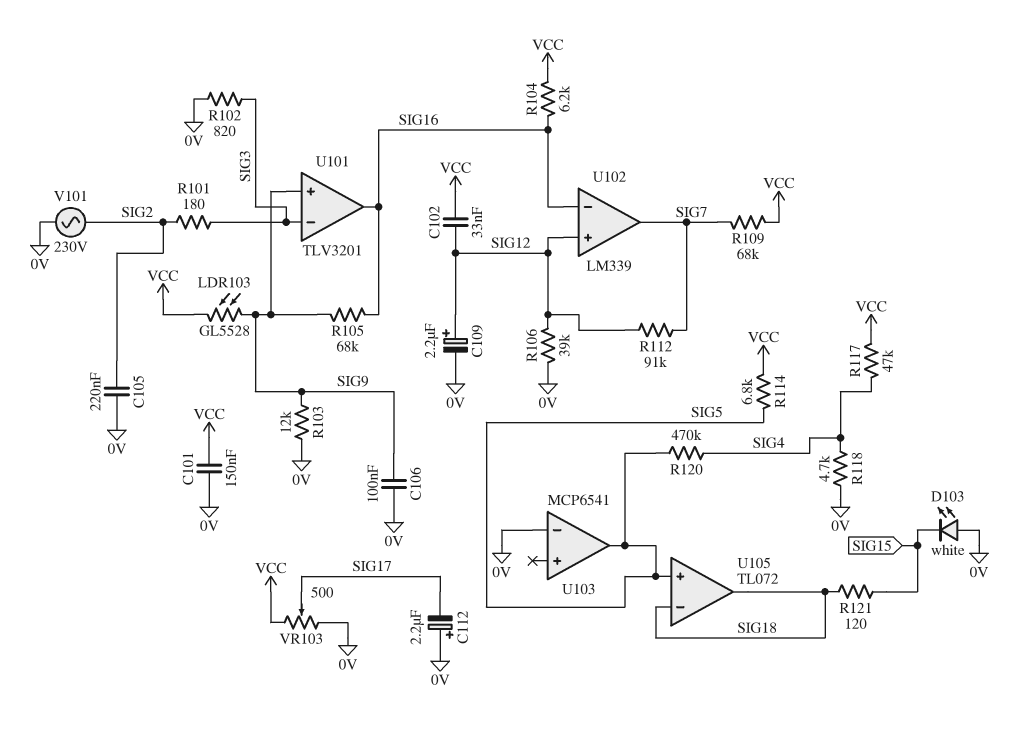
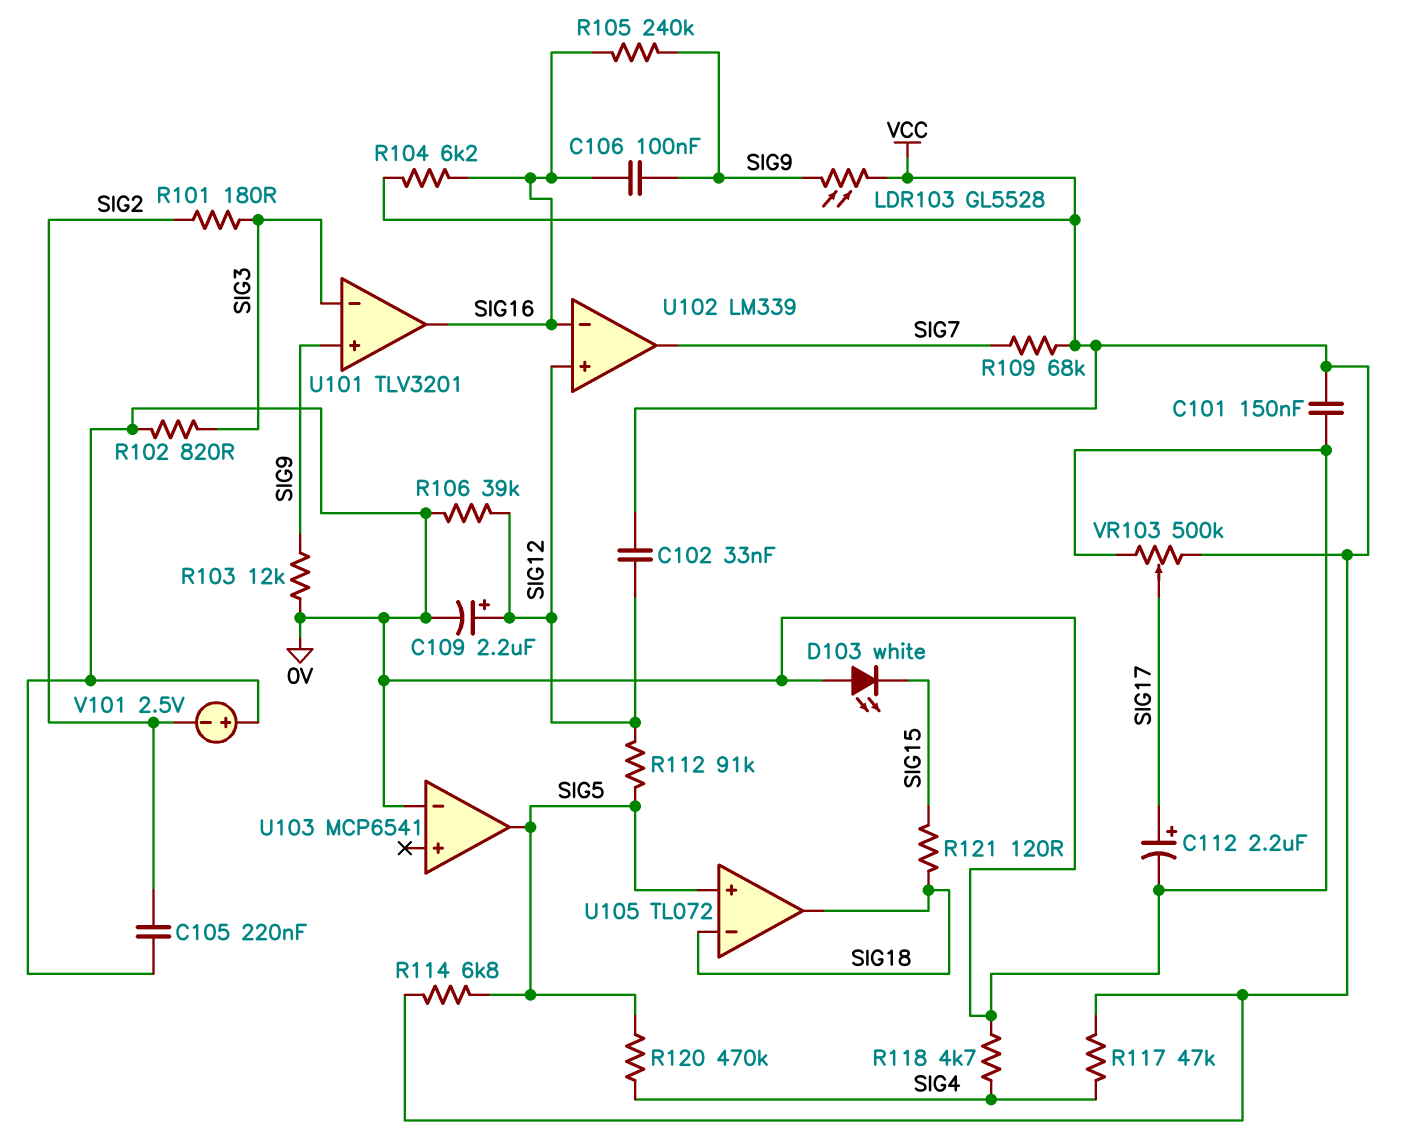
C106: 100nF (0V, SIG9) -> 100nF (SIG9, SIG16)
C112: 2.2uF (plus 0V, minus SIG17) -> 2.2uF (plus SIG17, minus 0V)
R105: 68k (SIG9, SIG16) -> 240k (SIG9, SIG16)
R112: 91k (SIG7, SIG12) -> 91k (SIG5, SIG12)
V101: AC 230V (0V, SIG2) -> 2.5V (plus 0V, minus SIG2)
VR103: 500 (0V, VCC, wiper SIG17) -> 500k (0V, VCC, wiper SIG17)

